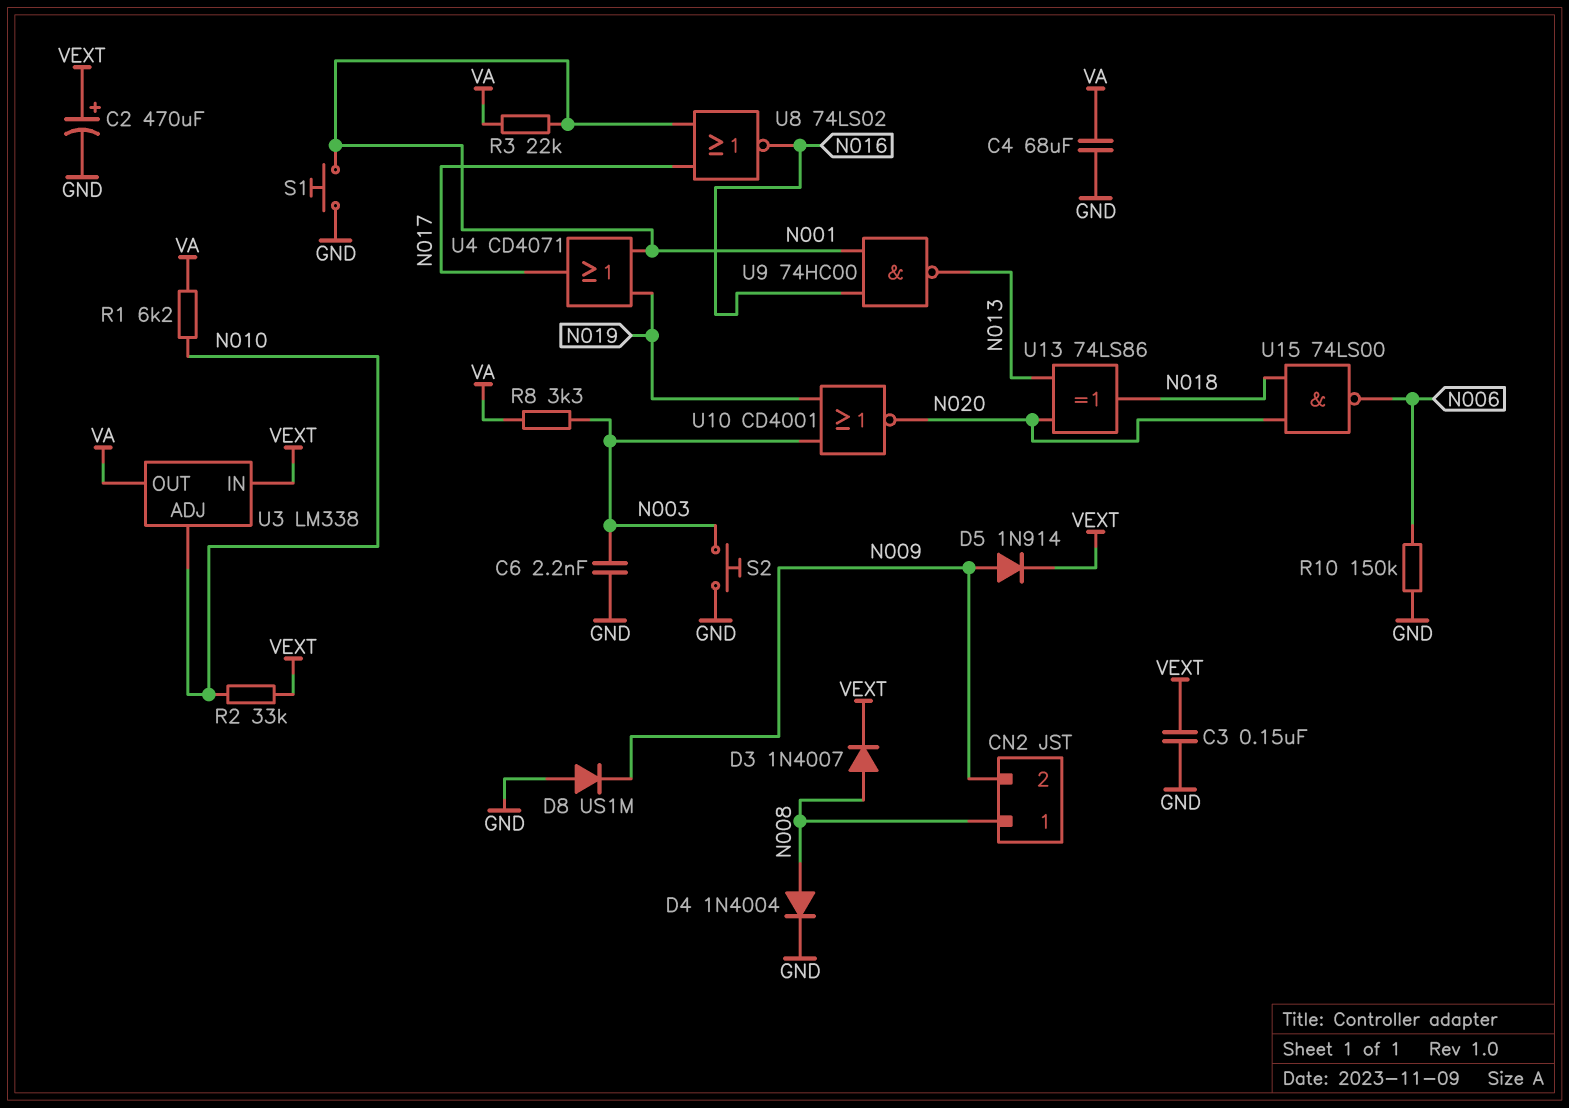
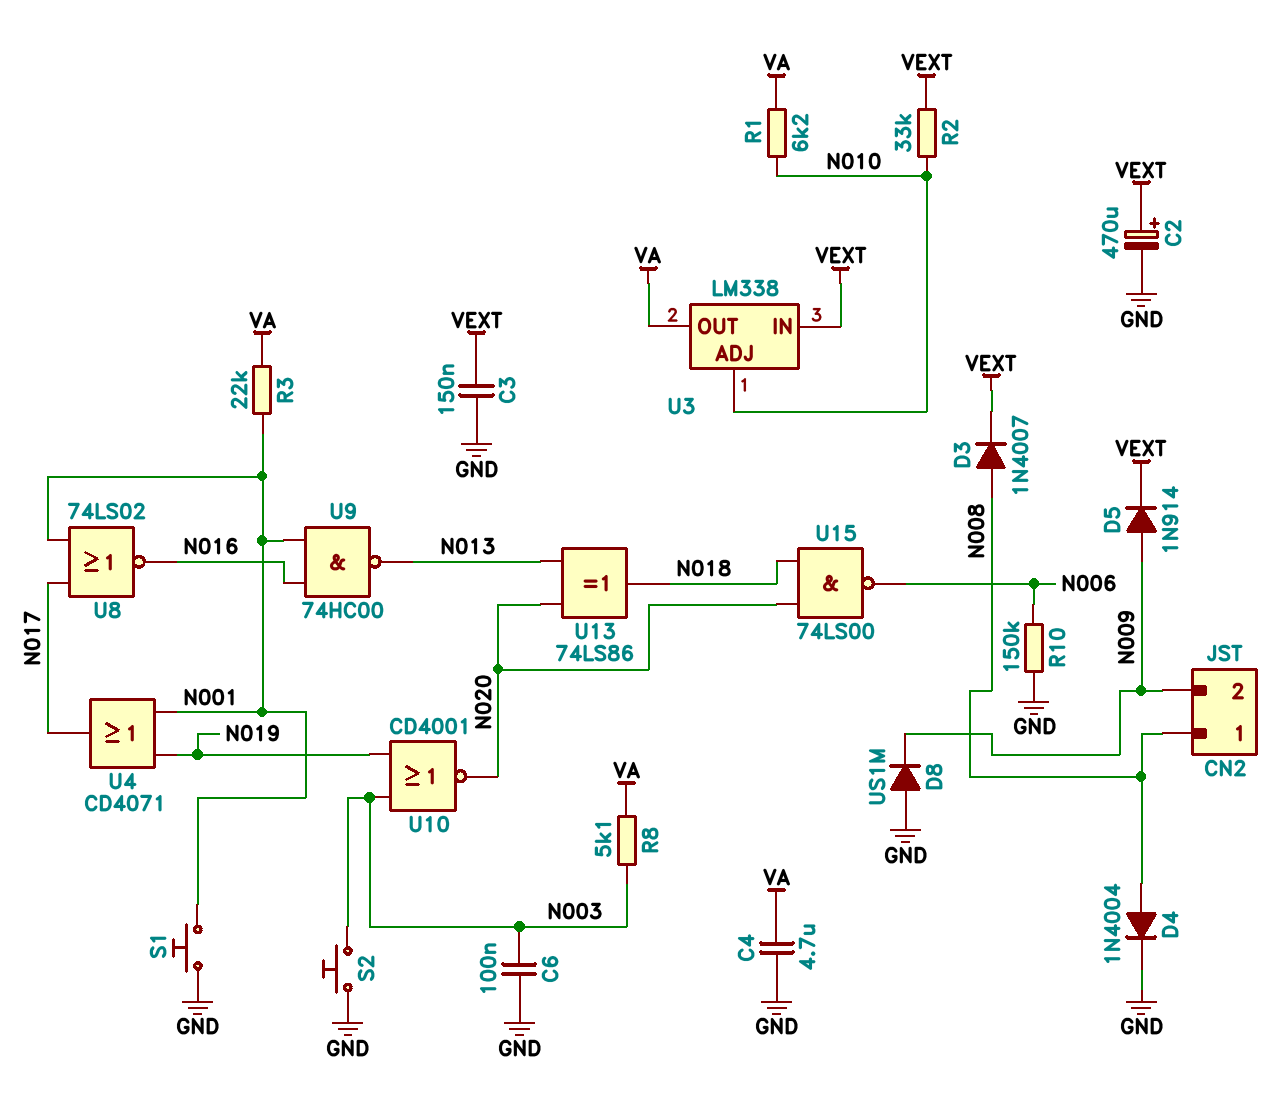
C4: 68uF (GND, VA) -> 4.7uF (GND, VA)
C6: 2.2nF (GND, N003) -> 100nF (GND, N003)
R8: 3.3k (N003, VA) -> 5.1k (N003, VA)

